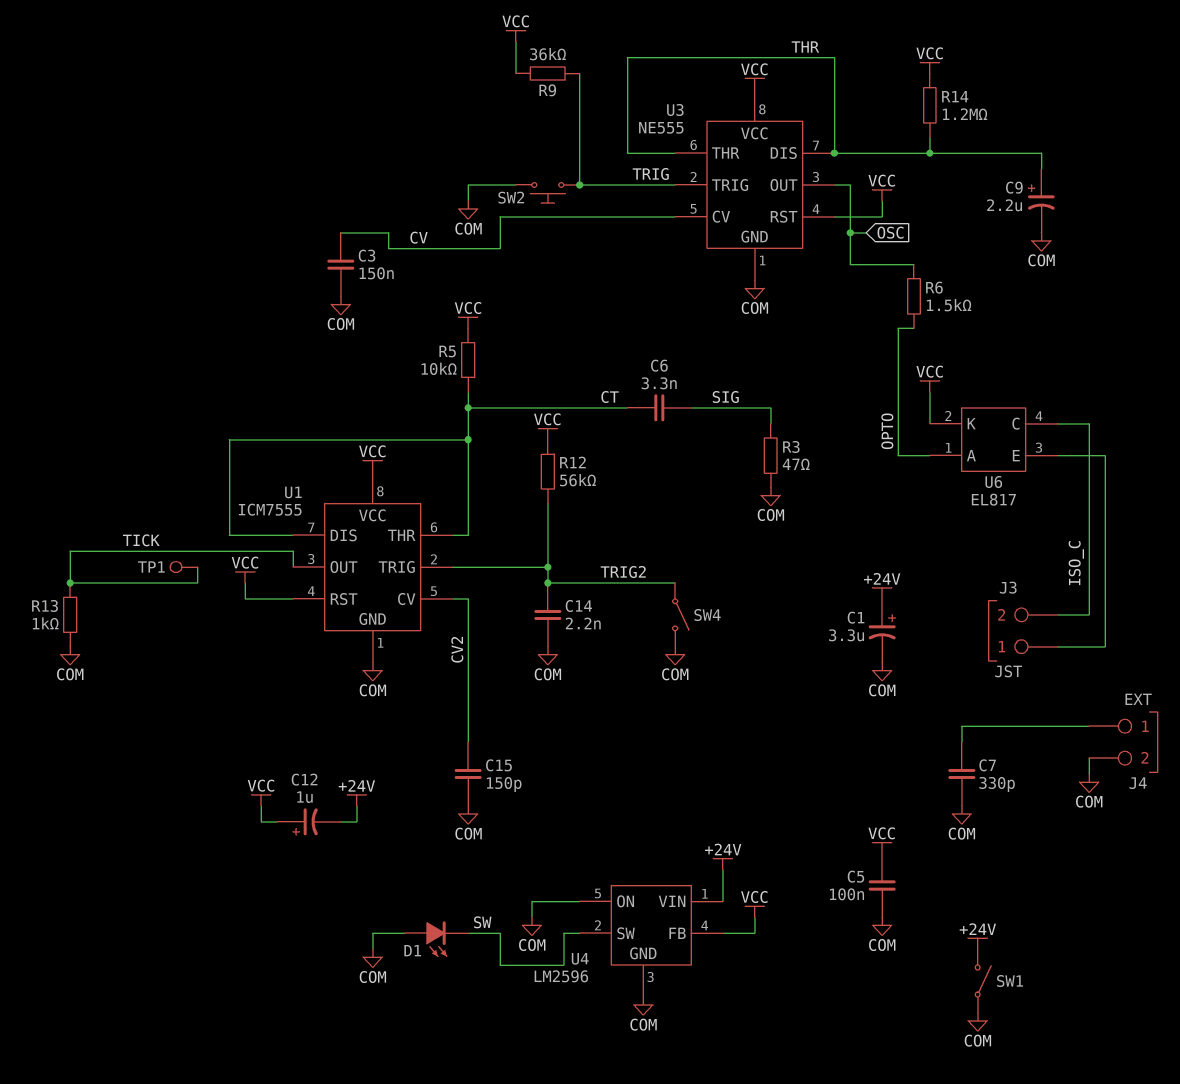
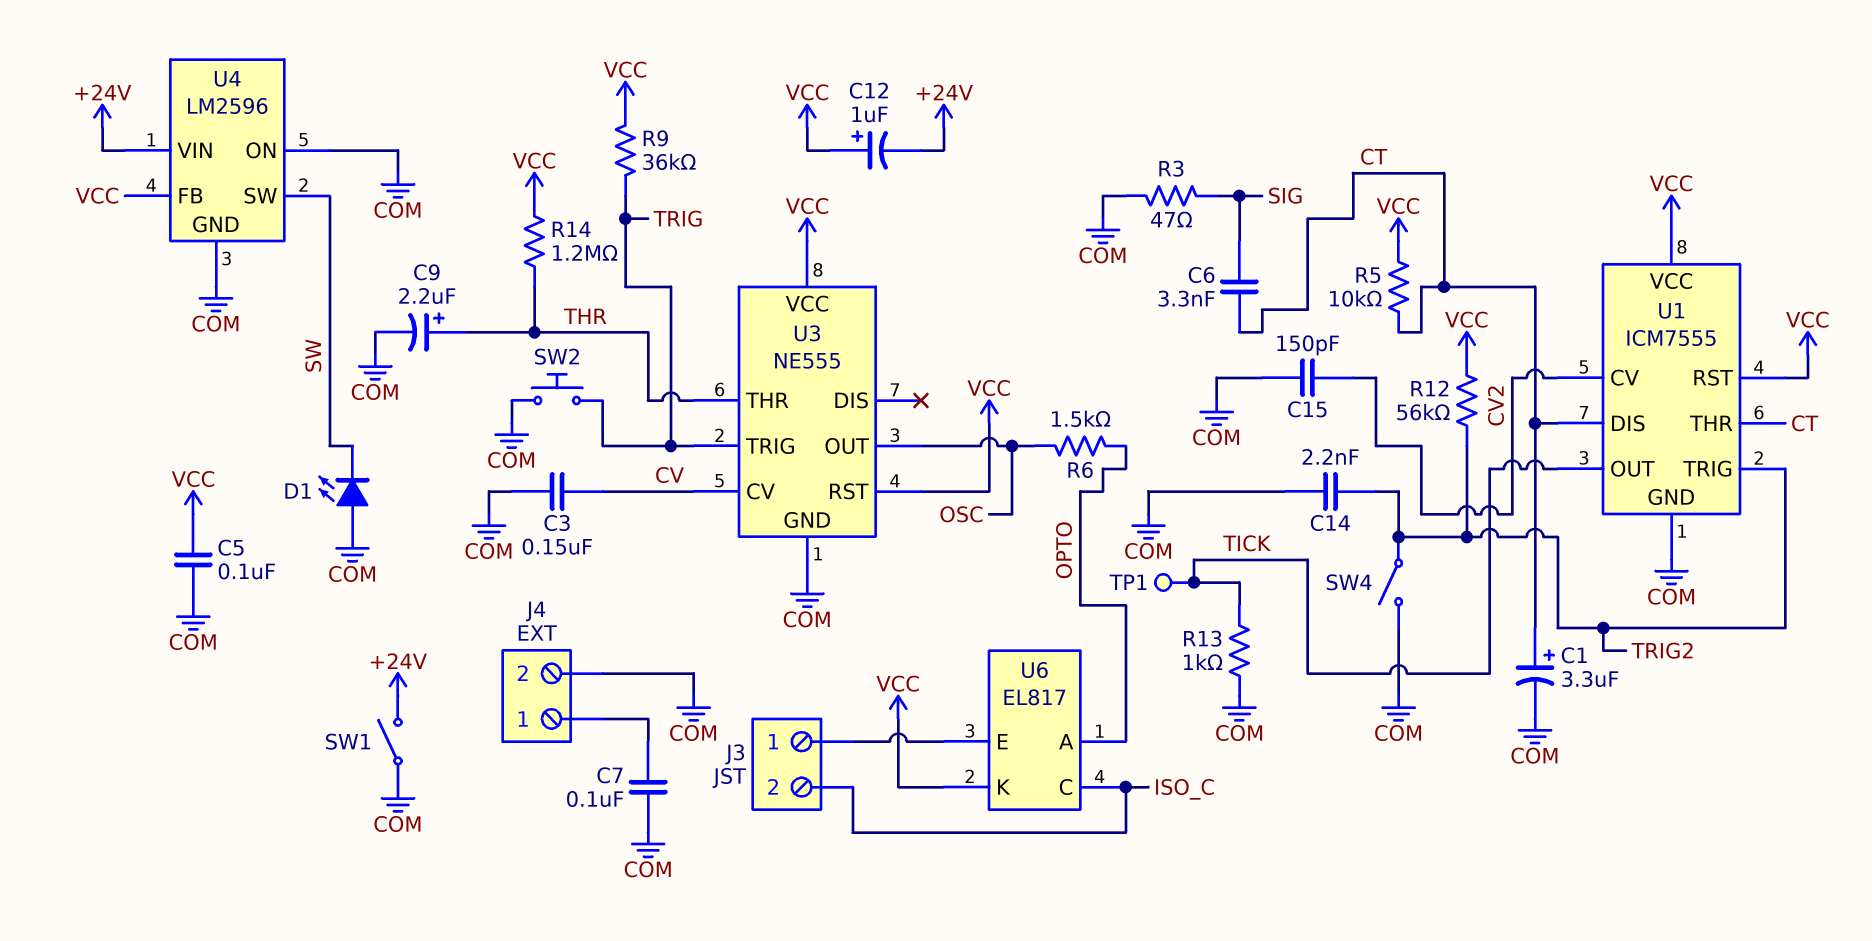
C1: 3.3uF (plus +24V, minus COM) -> 3.3uF (plus CT, minus COM)
C7: 330pF (COM, J4/1) -> 100nF (COM, J4/1)
U3 pin DIS: THR -> none

